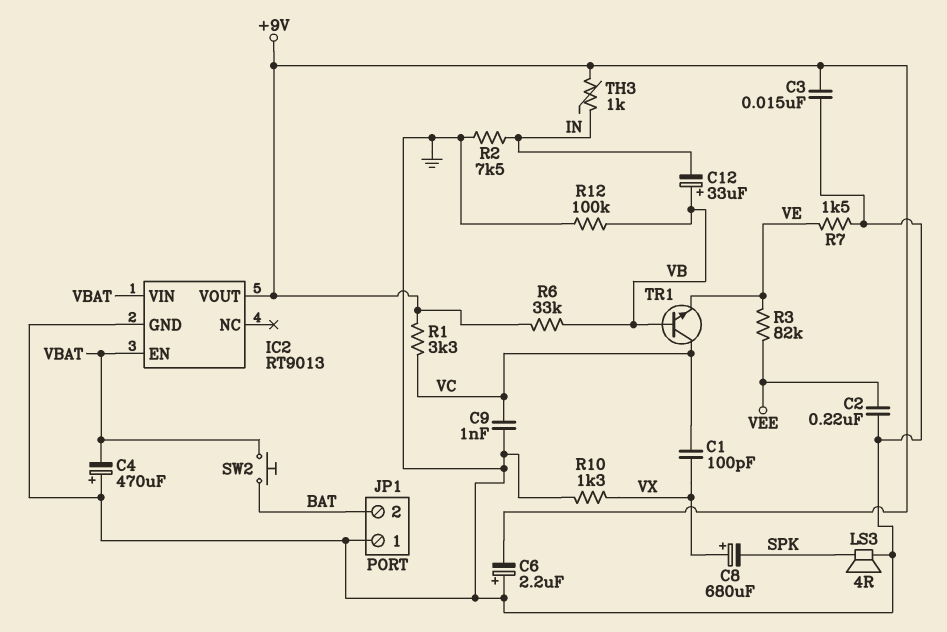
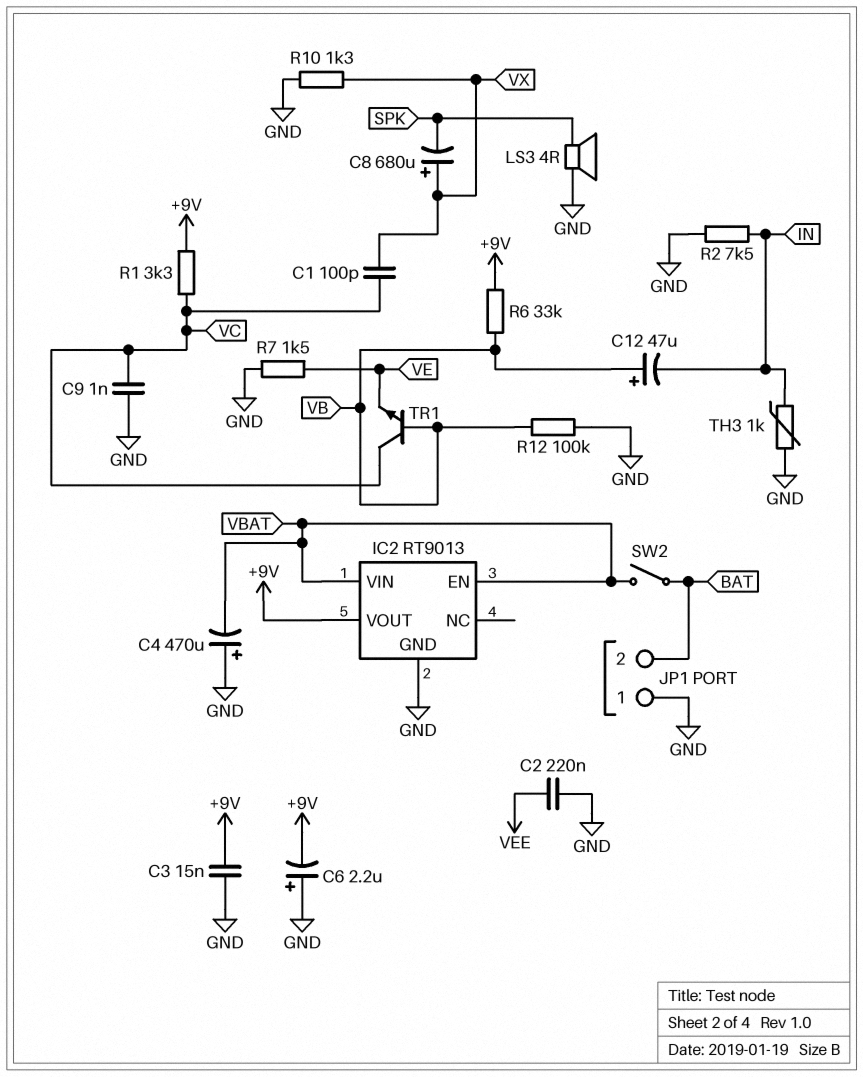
C12: 33uF (plus VB, minus IN) -> 47uF (plus VB, minus IN)
R3: 82k (VE, VEE) -> none
SW2: button (BAT, VBAT) -> switch (BAT, VBAT)
TH3: 1k (+9V, IN) -> 1k (GND, IN)

